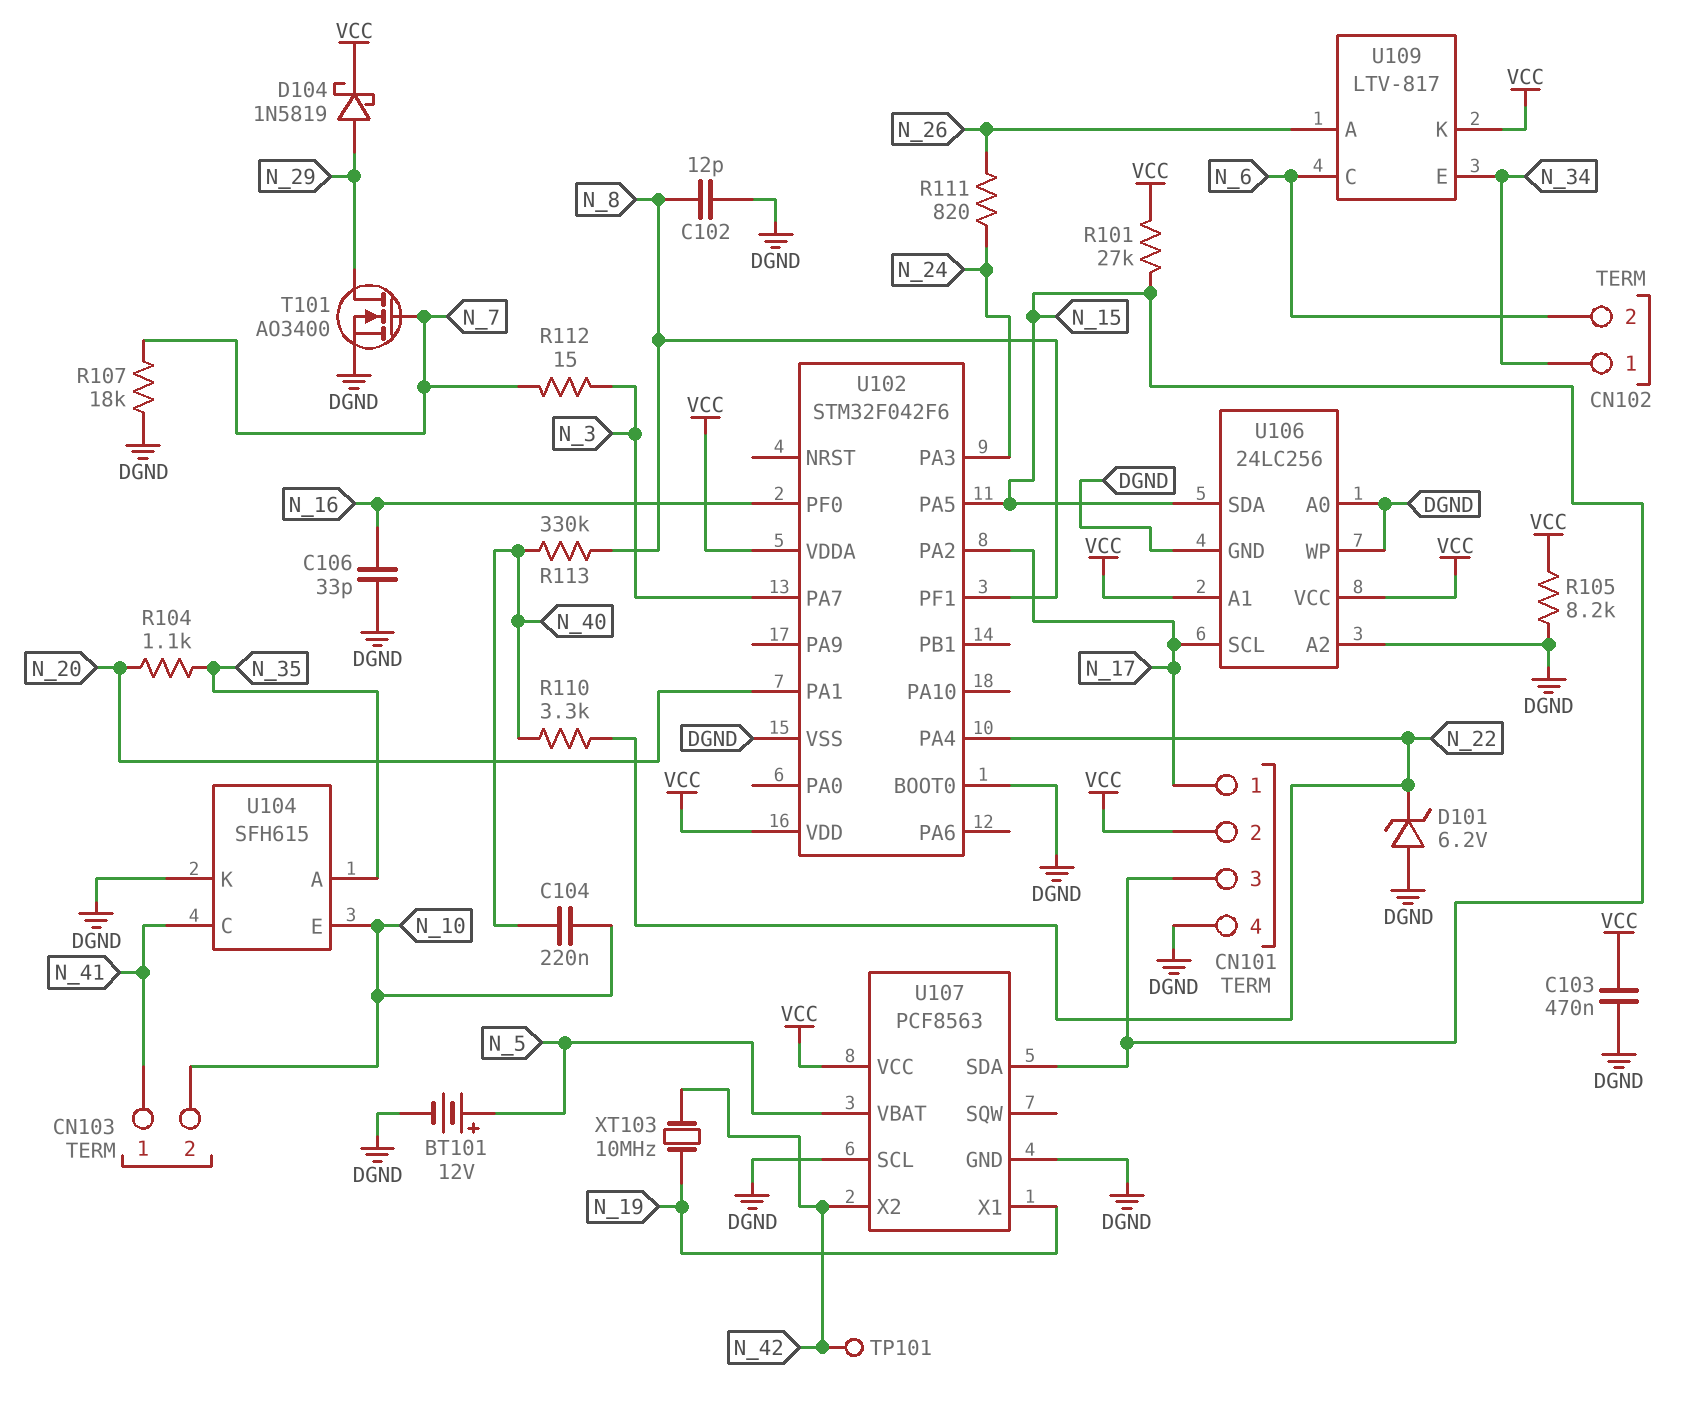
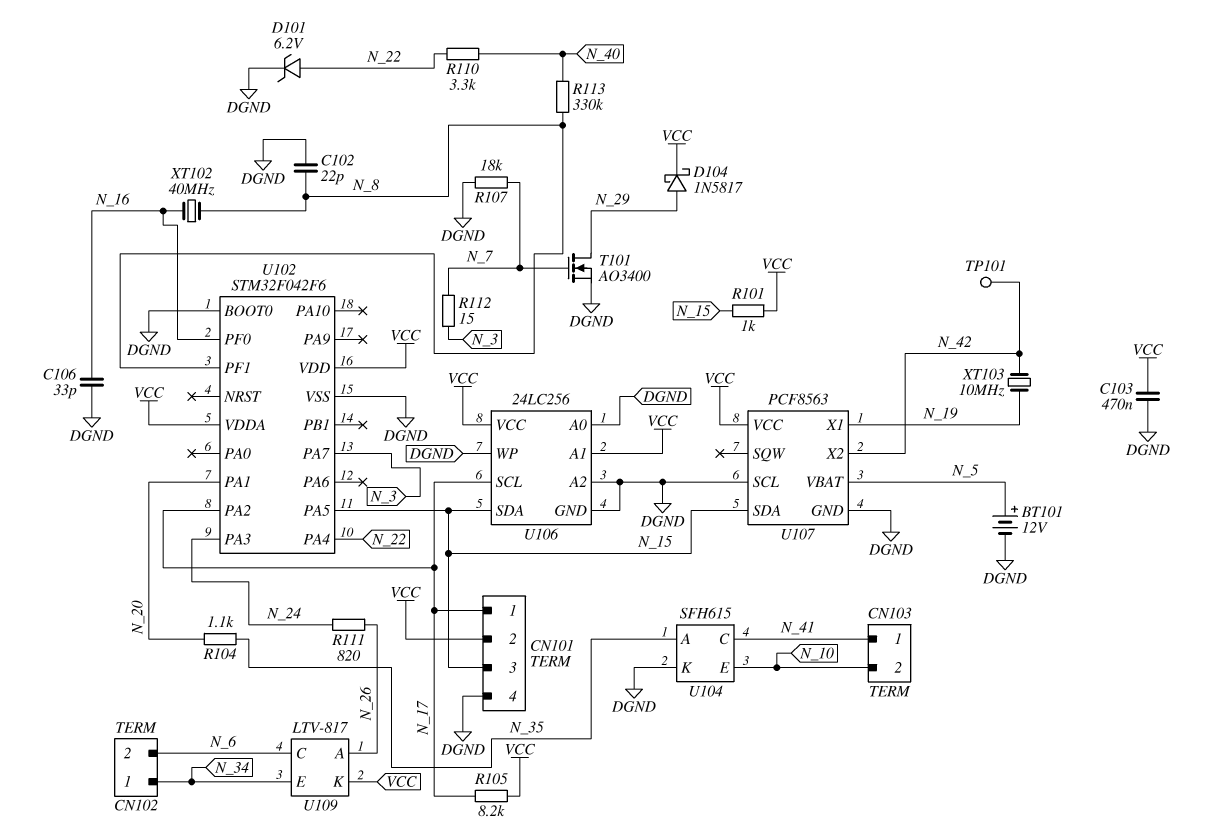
C102: 12pF (DGND, N_8) -> 22pF (DGND, N_8)
C104: 220nF (N_10, N_40) -> none
D101: zener 6.2V (A DGND, K N_22) -> zener 6.2V (A N_22, K DGND)
D104: schottky 1N5819 (A N_29, K VCC) -> schottky 1N5817 (A N_29, K VCC)
R101: 27k (N_15, VCC) -> 1k (N_15, VCC)
R105: 8.2k (DGND, VCC) -> 8.2k (N_17, VCC)
XT102: none -> 40MHz (N_8, N_16)

